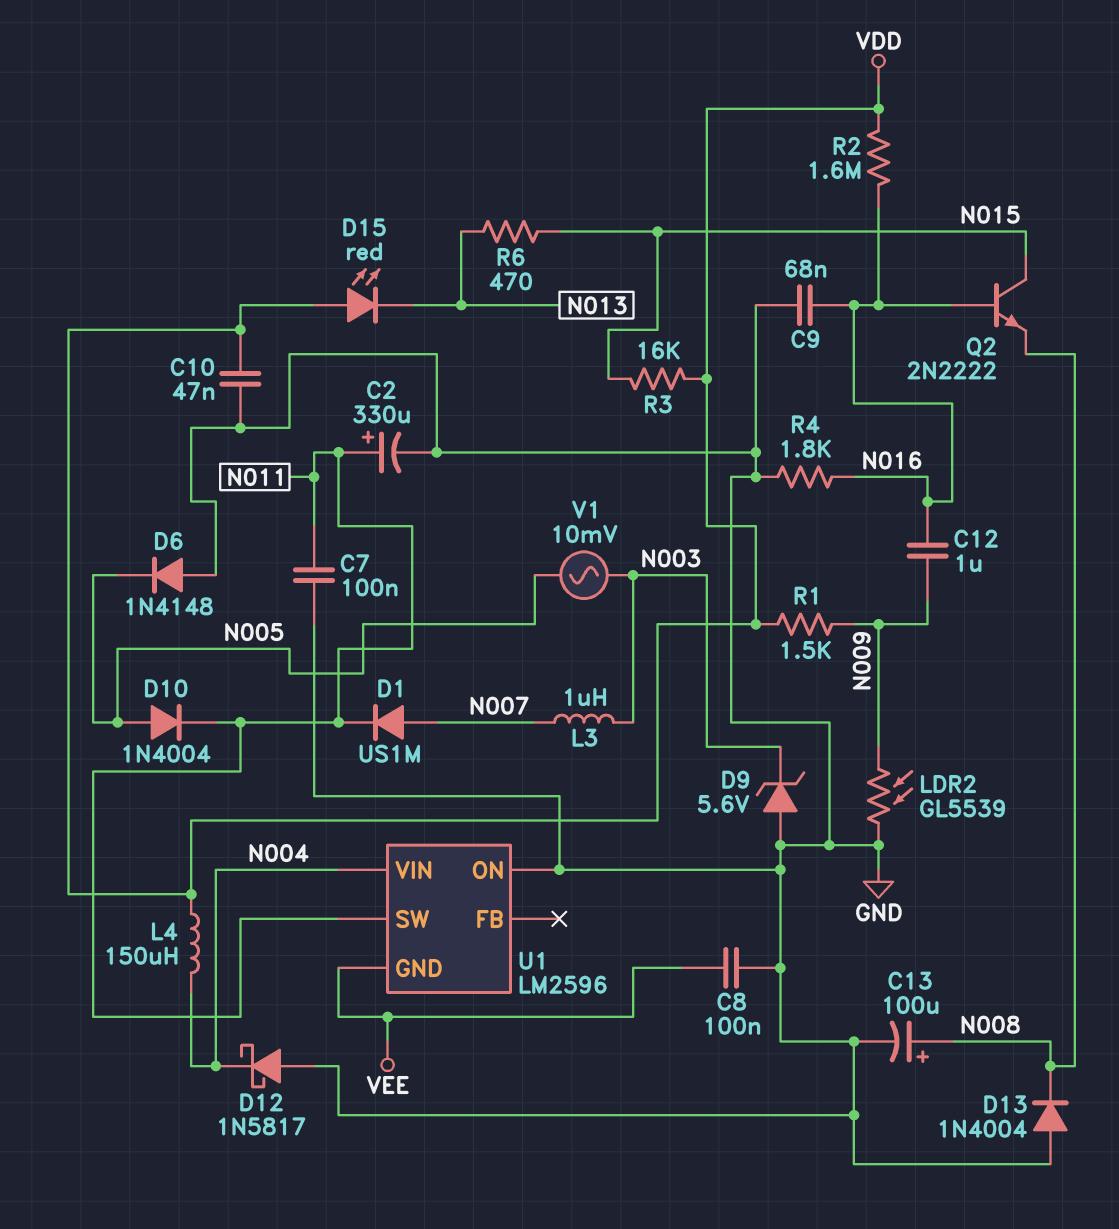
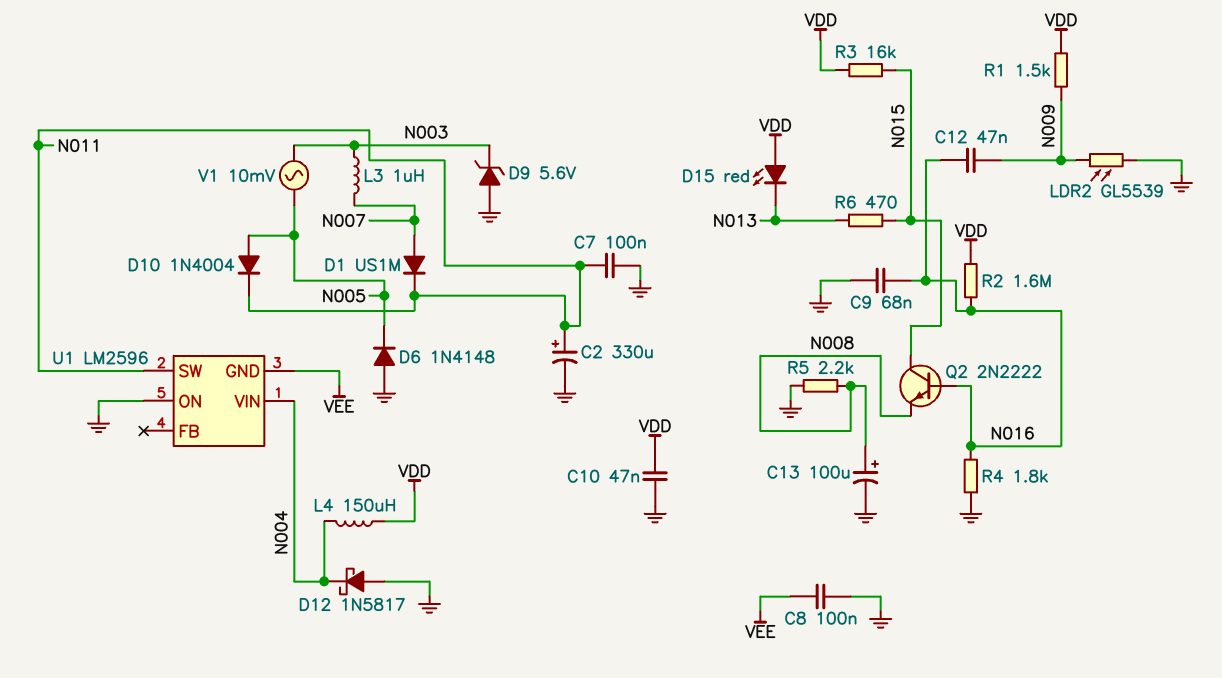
C12: 1uF (N009, N016) -> 47nF (N009, N016)
D13: diode 1N4004 (A GND, K N008) -> none
R5: none -> 2.2k (GND, N008)

